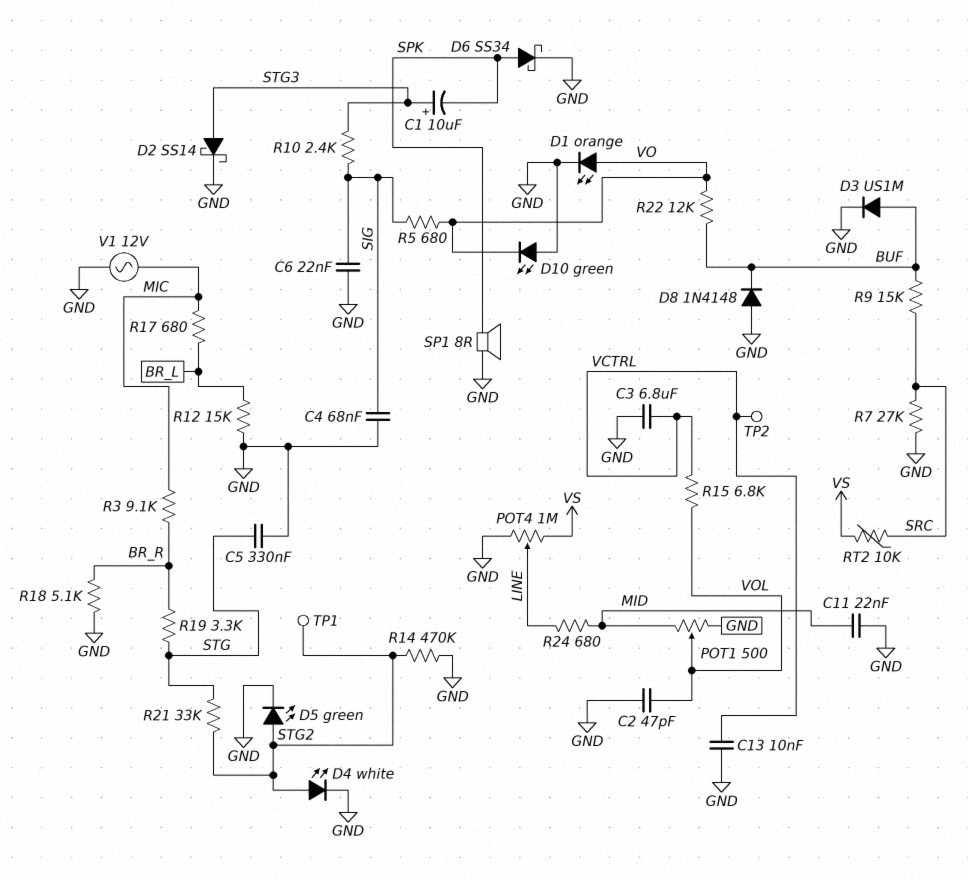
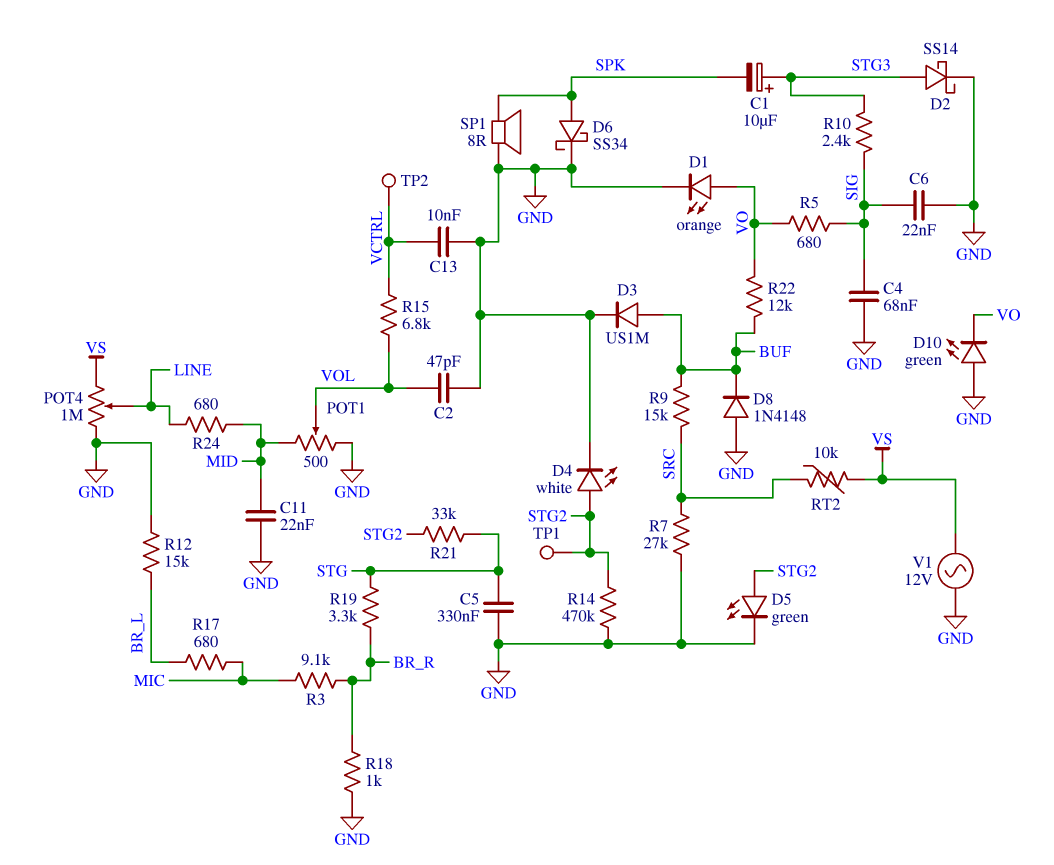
C3: 6.8uF (GND, VCTRL) -> none
R18: 5.1k (BR_R, GND) -> 1k (BR_R, GND)
V1: AC 12V (GND, MIC) -> AC 12V (GND, VS)

